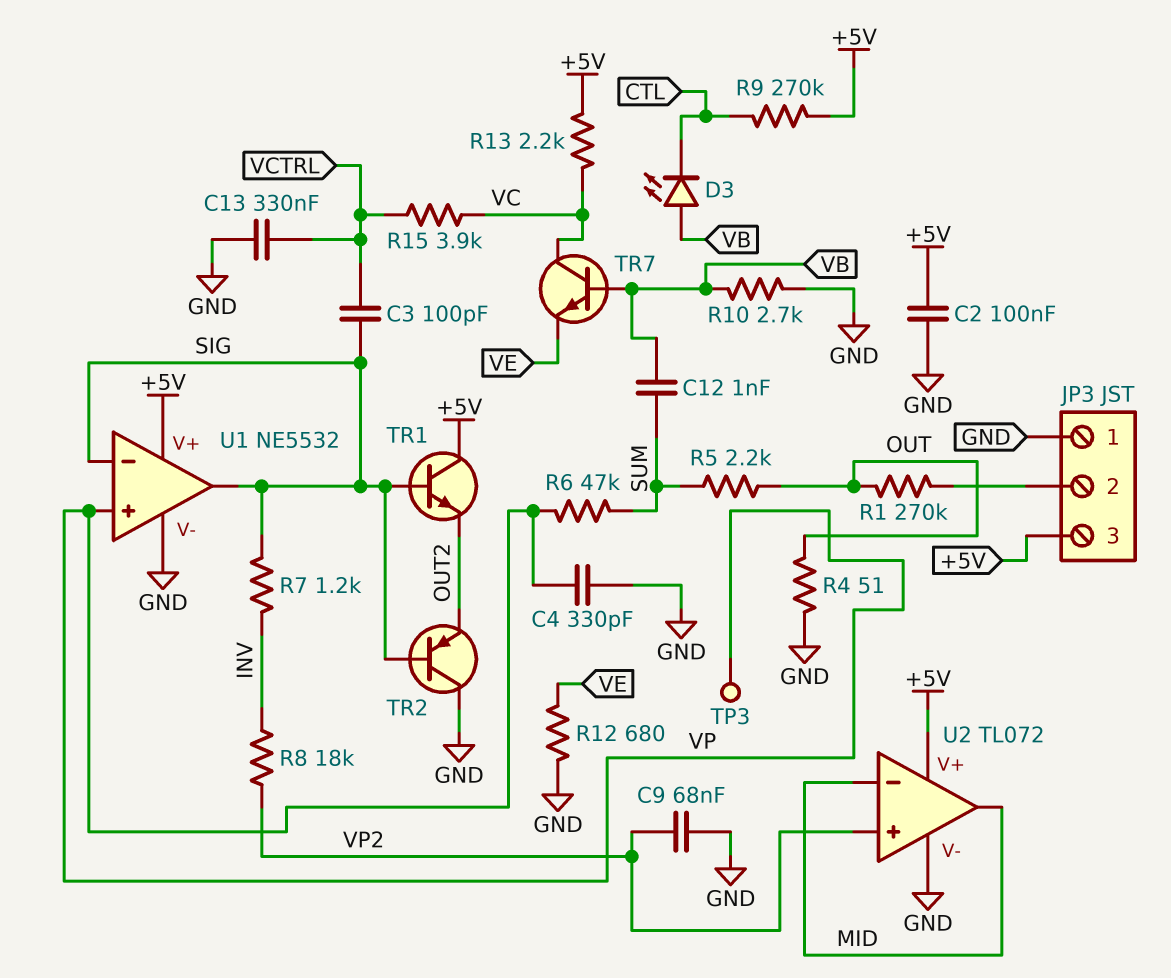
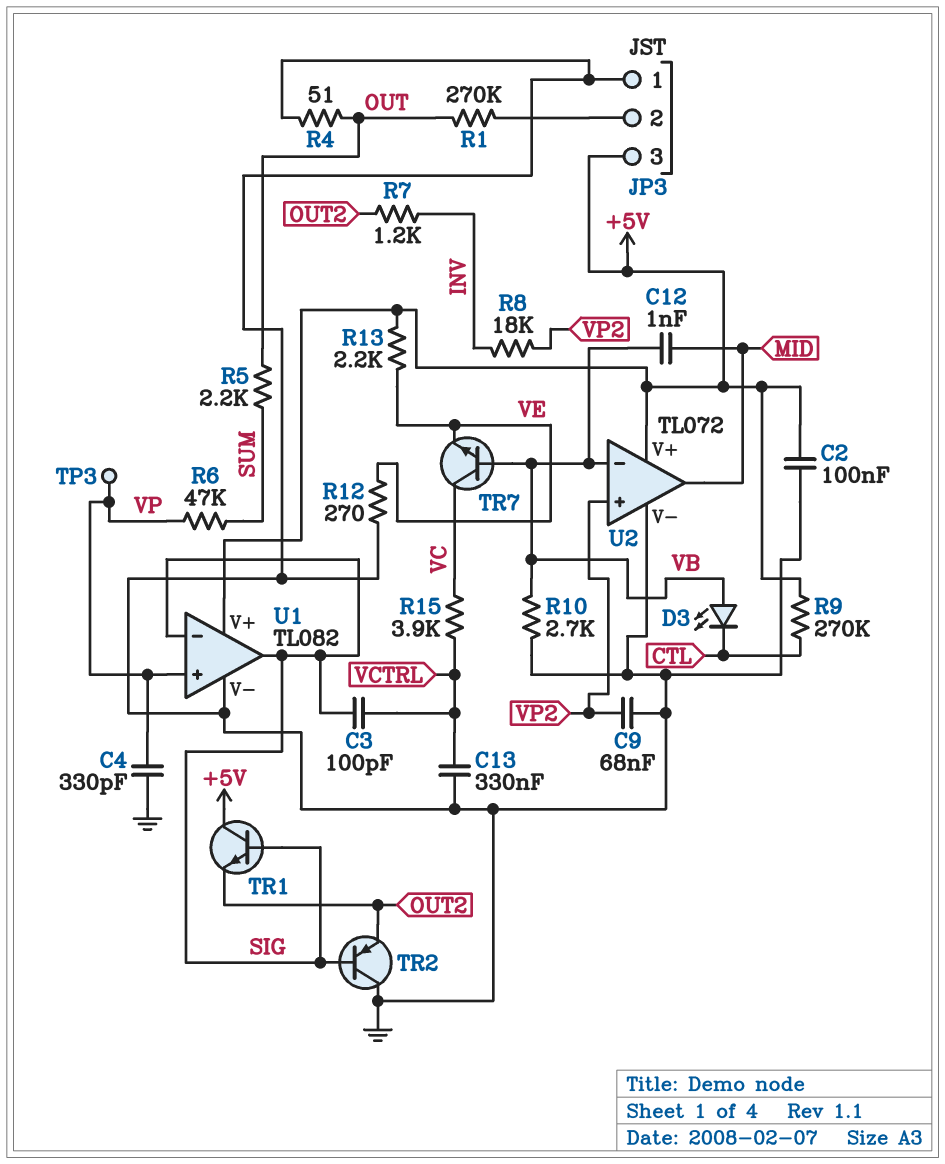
C12: 1nF (SUM, VB) -> 1nF (MID, VB)
R7: 1.2k (INV, SIG) -> 1.2k (INV, OUT2)
R12: 680 (GND, VE) -> 270 (GND, VE)
R13: 2.2k (+5V, VC) -> 2.2k (+5V, VE)
U1: NE5532 -> TL082
U2 pin in-: MID -> VB

